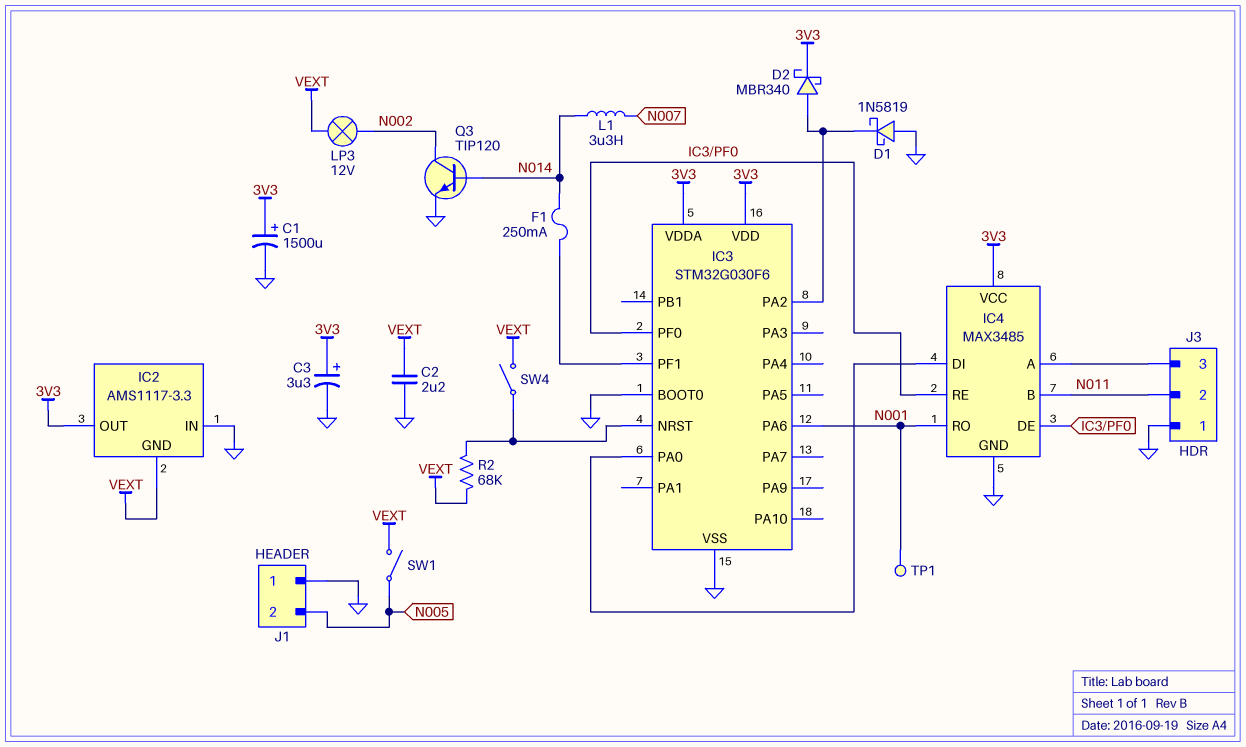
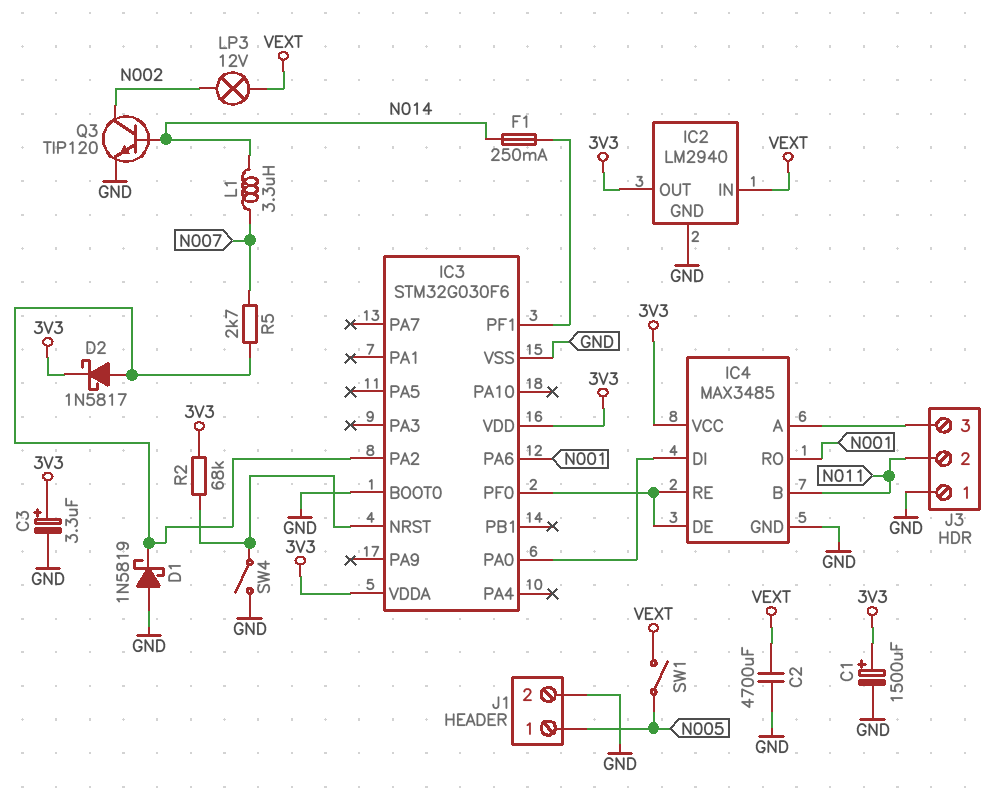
C2: 2.2uF (GND, VEXT) -> 4700uF (GND, VEXT)
D2: schottky MBR340 (A IC3/PA2, K 3V3) -> schottky 1N5817 (A IC3/PA2, K 3V3)
IC2: AMS1117-3.3 -> LM2940
IC2 pin GND: VEXT -> GND
IC2 pin IN: GND -> VEXT
J1 pin 1: GND -> N005
J1 pin 2: N005 -> GND
R2: 68k (IC3/NRST, VEXT) -> 68k (3V3, IC3/NRST)
R5: none -> 2.7k (IC3/PA2, N007)
SW4: switch (IC3/NRST, VEXT) -> switch (GND, IC3/NRST)
TP1: test point (N001) -> none

